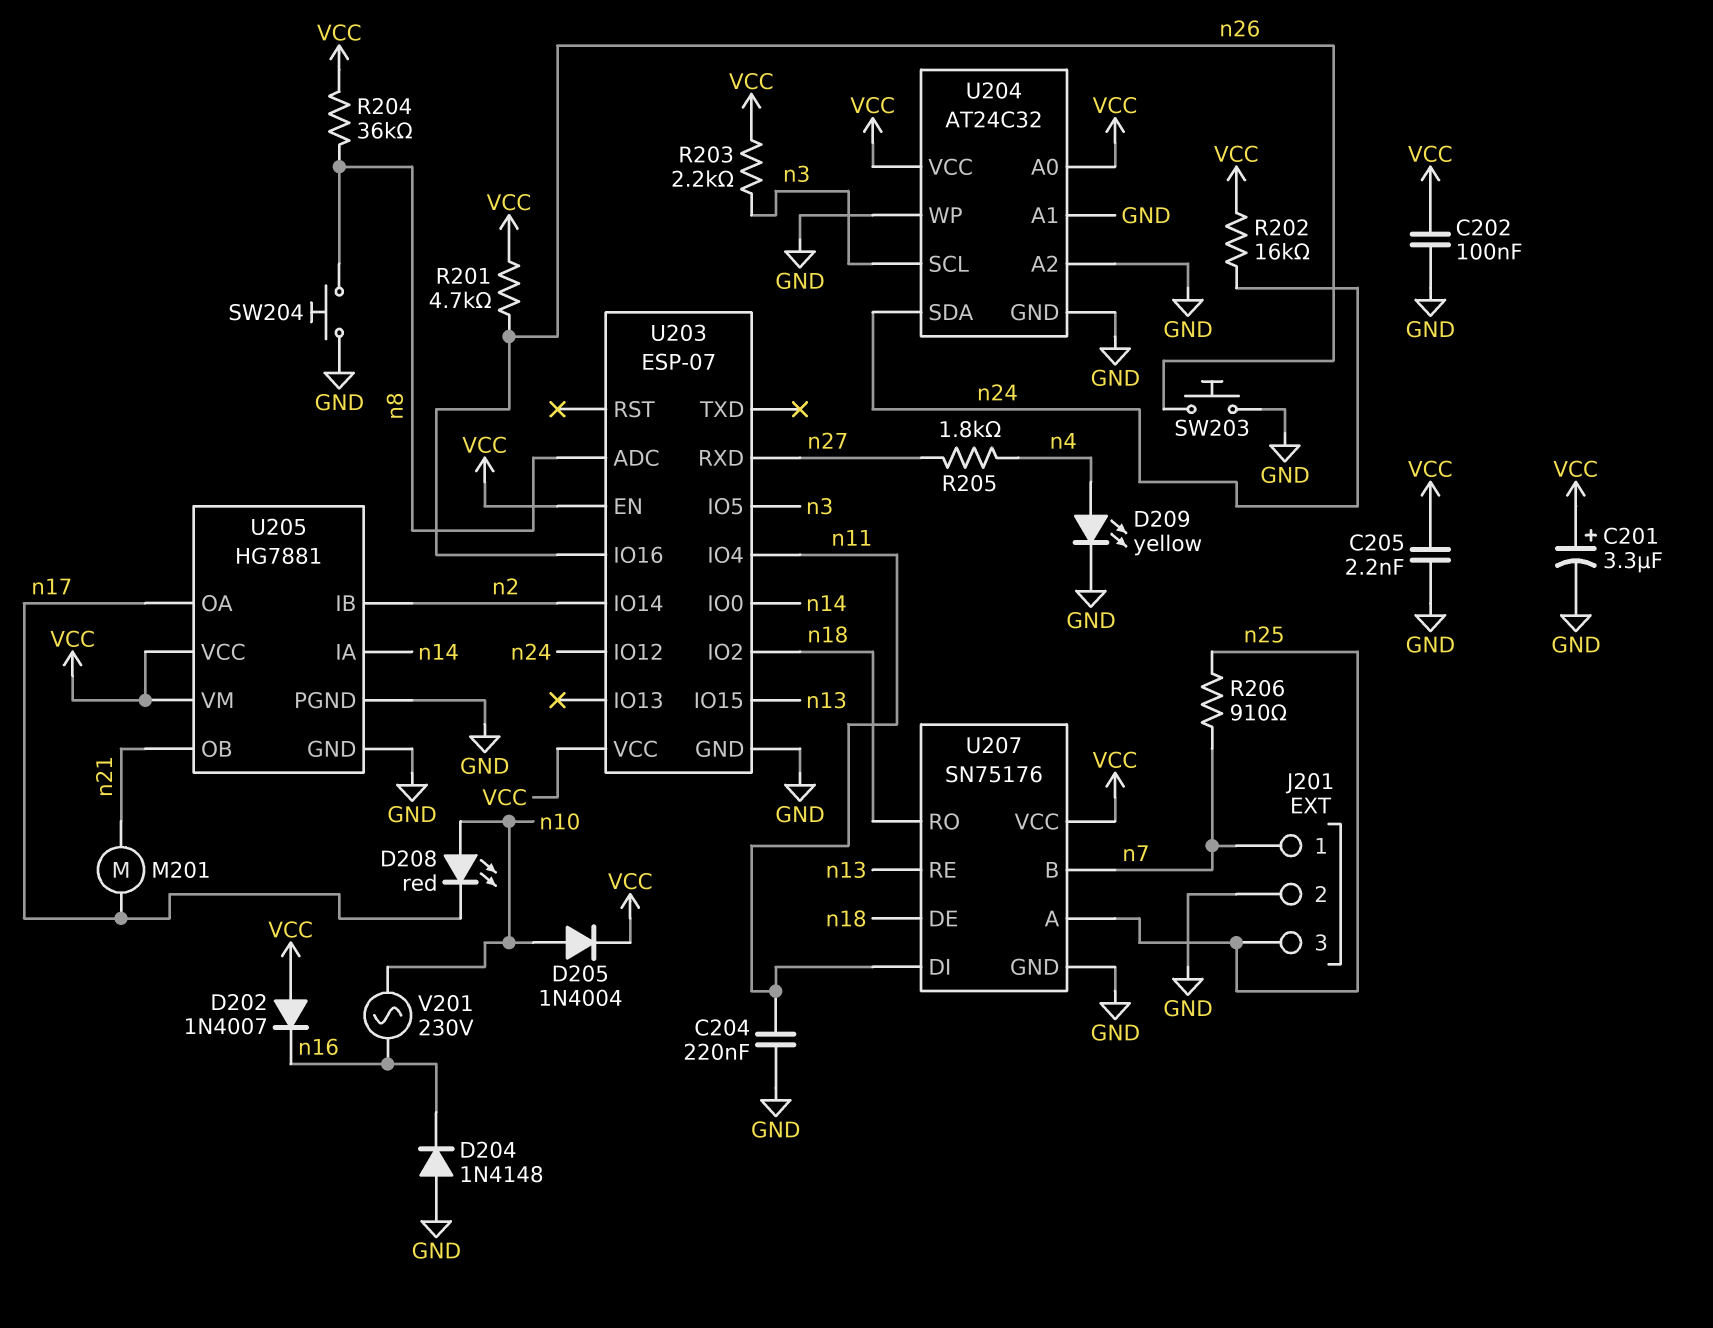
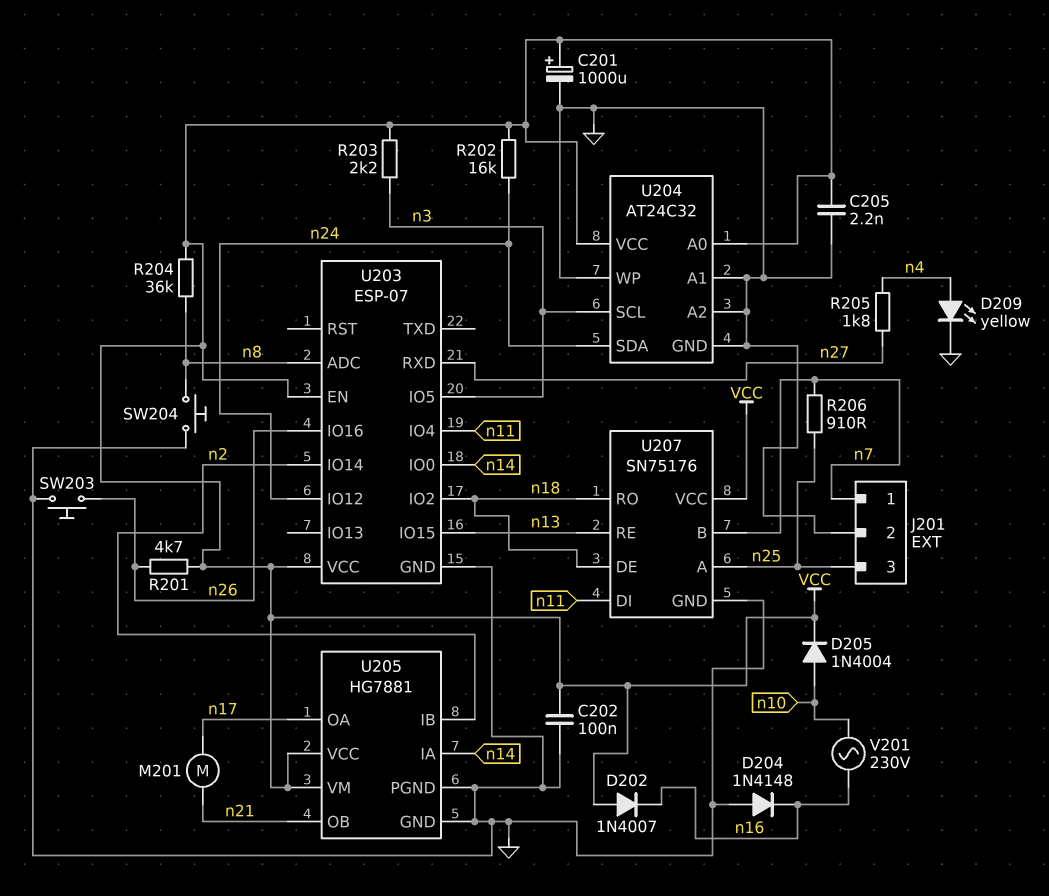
C201: 3.3uF (plus VCC, minus GND) -> 1000uF (plus VCC, minus GND)
C204: 220nF (GND, n11) -> none
D208: LED red (A n10, K n17) -> none

